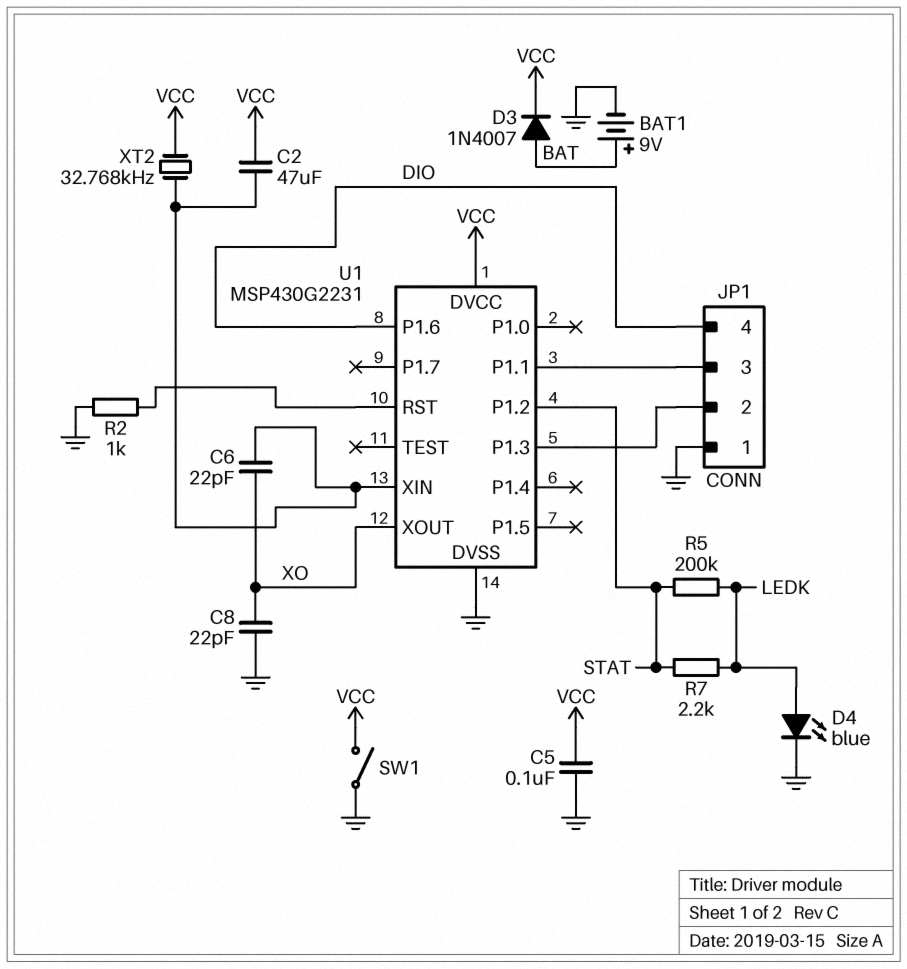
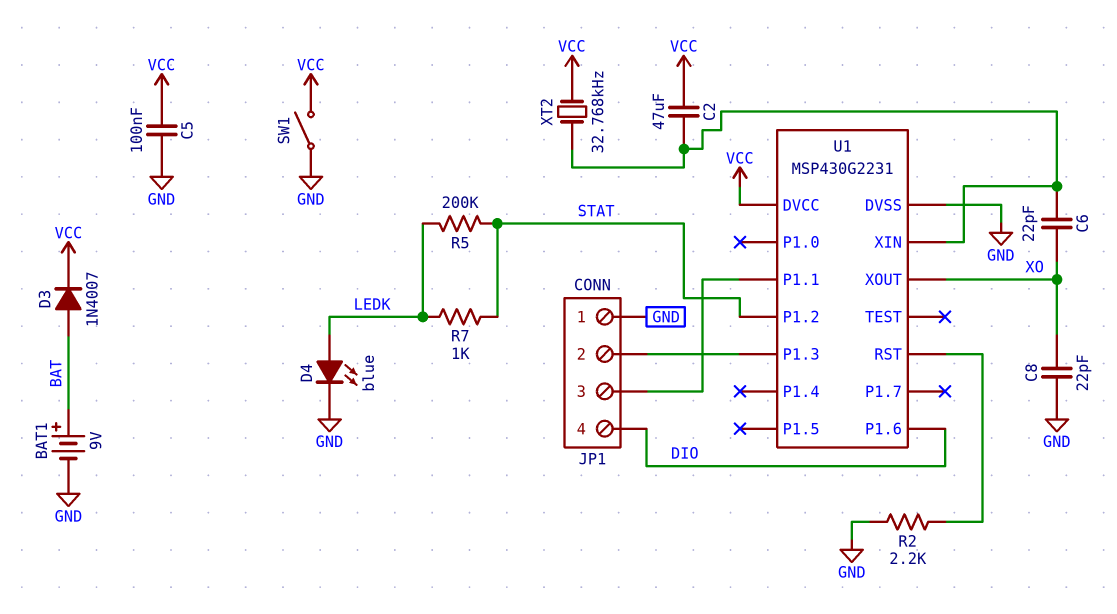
R2: 1k (GND, U1/RST) -> 2.2k (GND, U1/RST)
R7: 2.2k (LEDK, STAT) -> 1k (LEDK, STAT)

